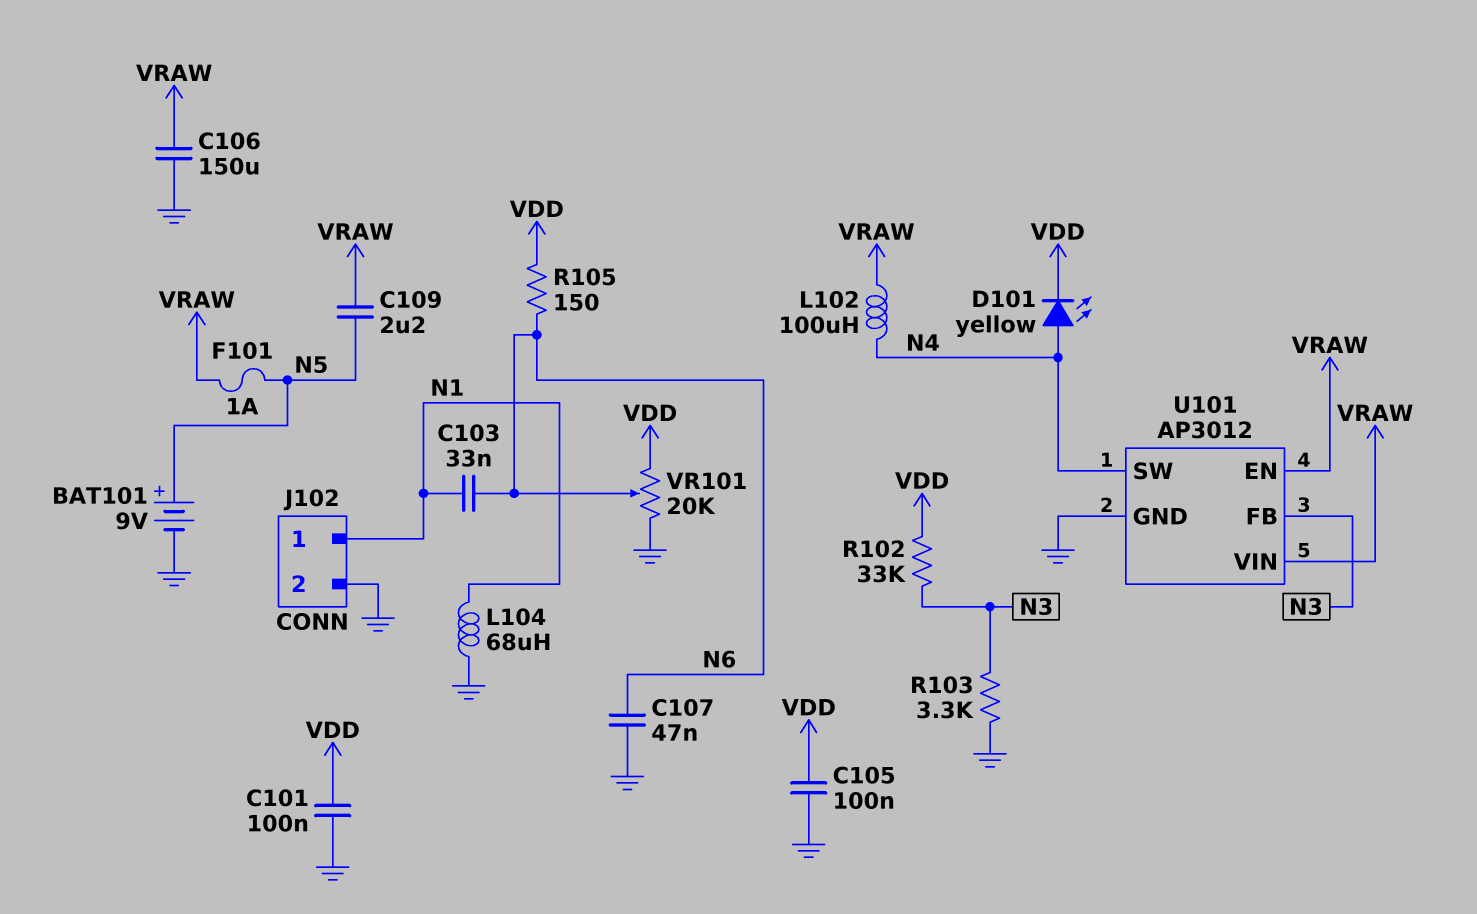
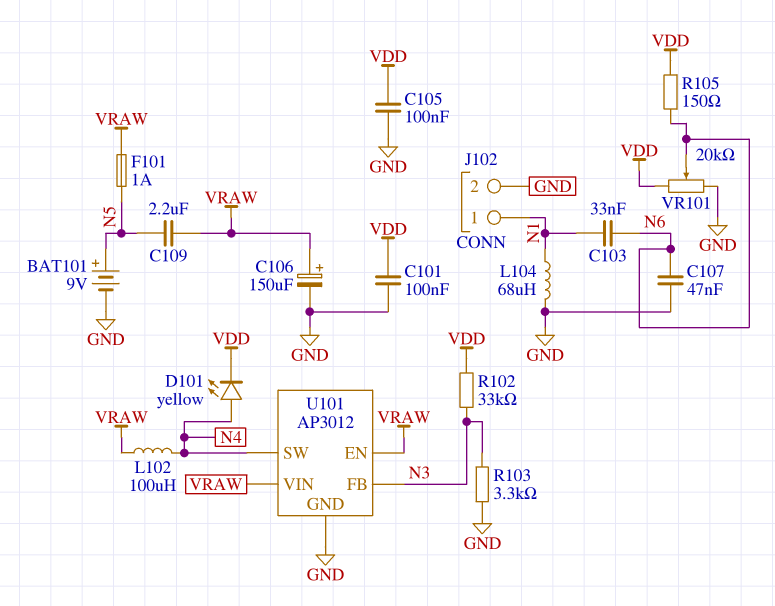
C106: 150uF (GND, VRAW) -> 150uF (plus VRAW, minus GND)

